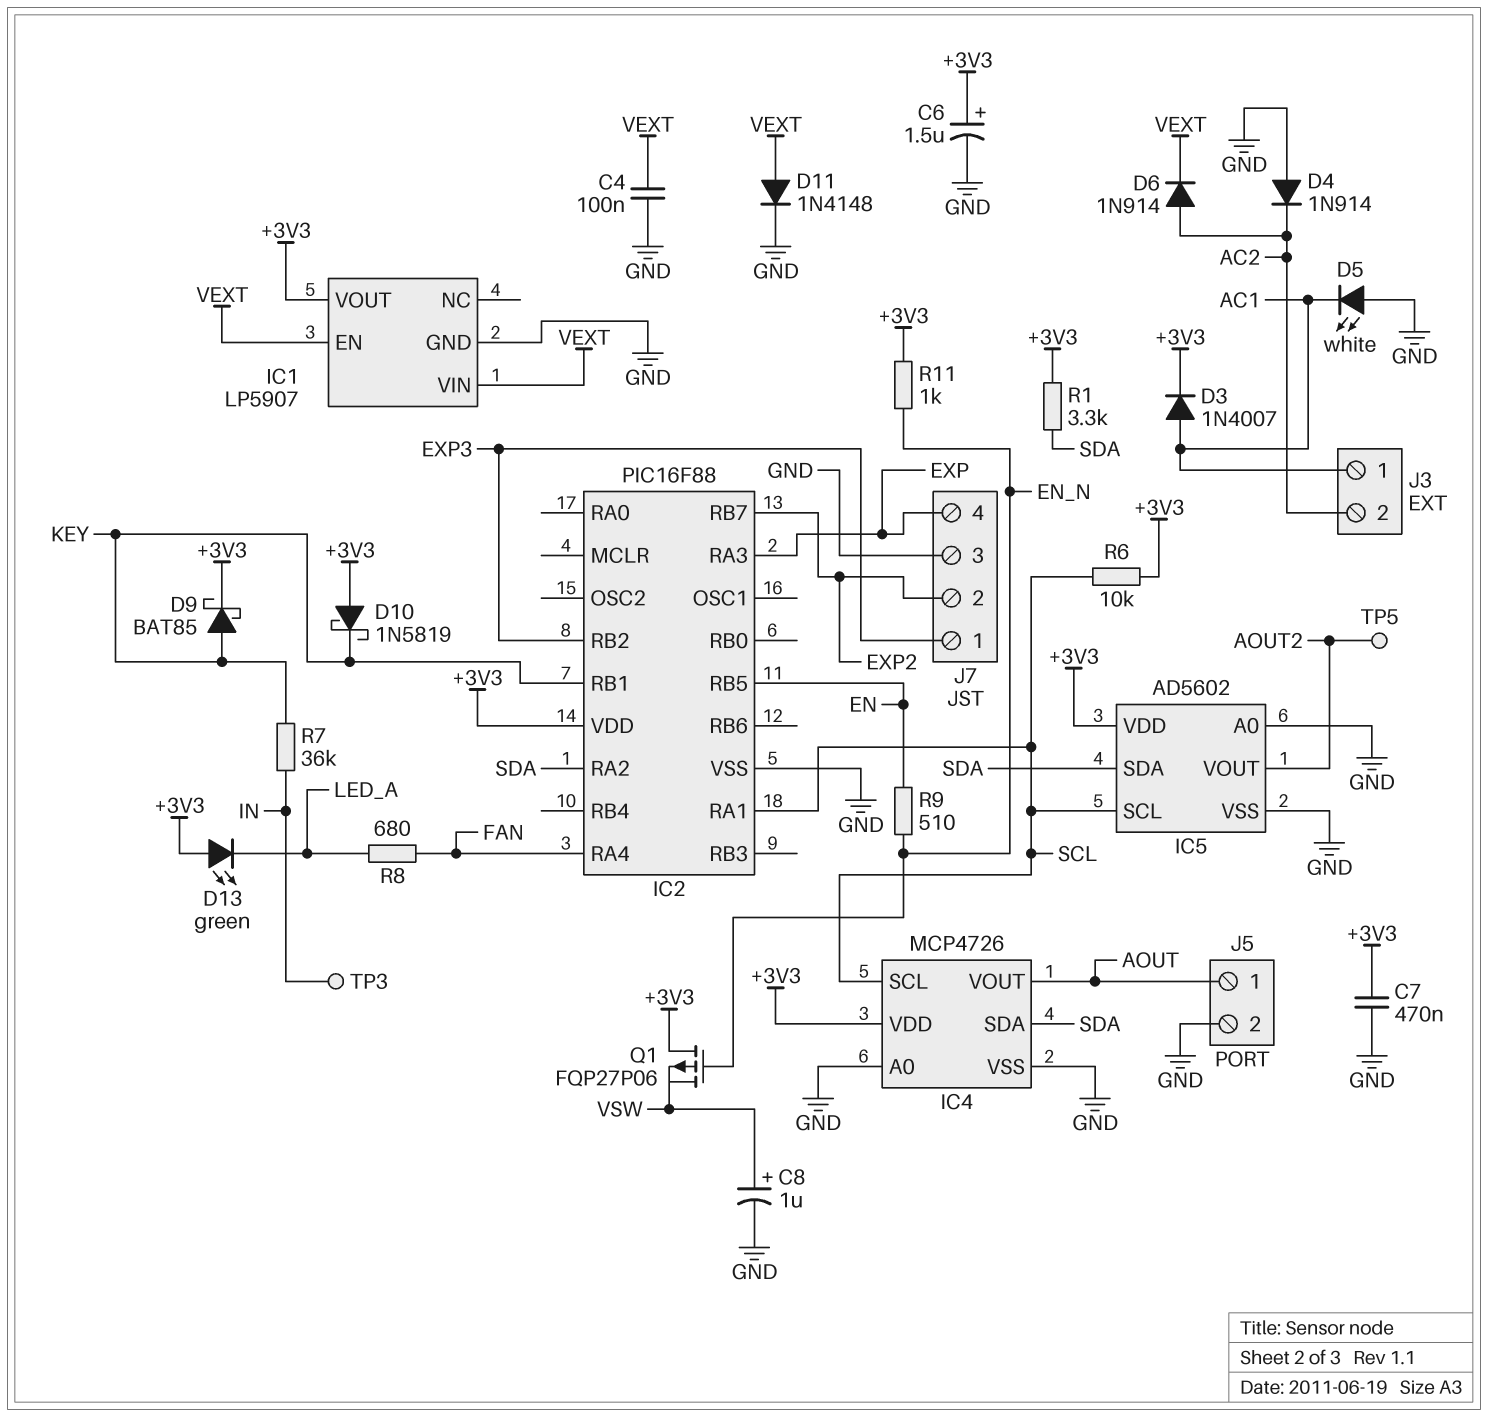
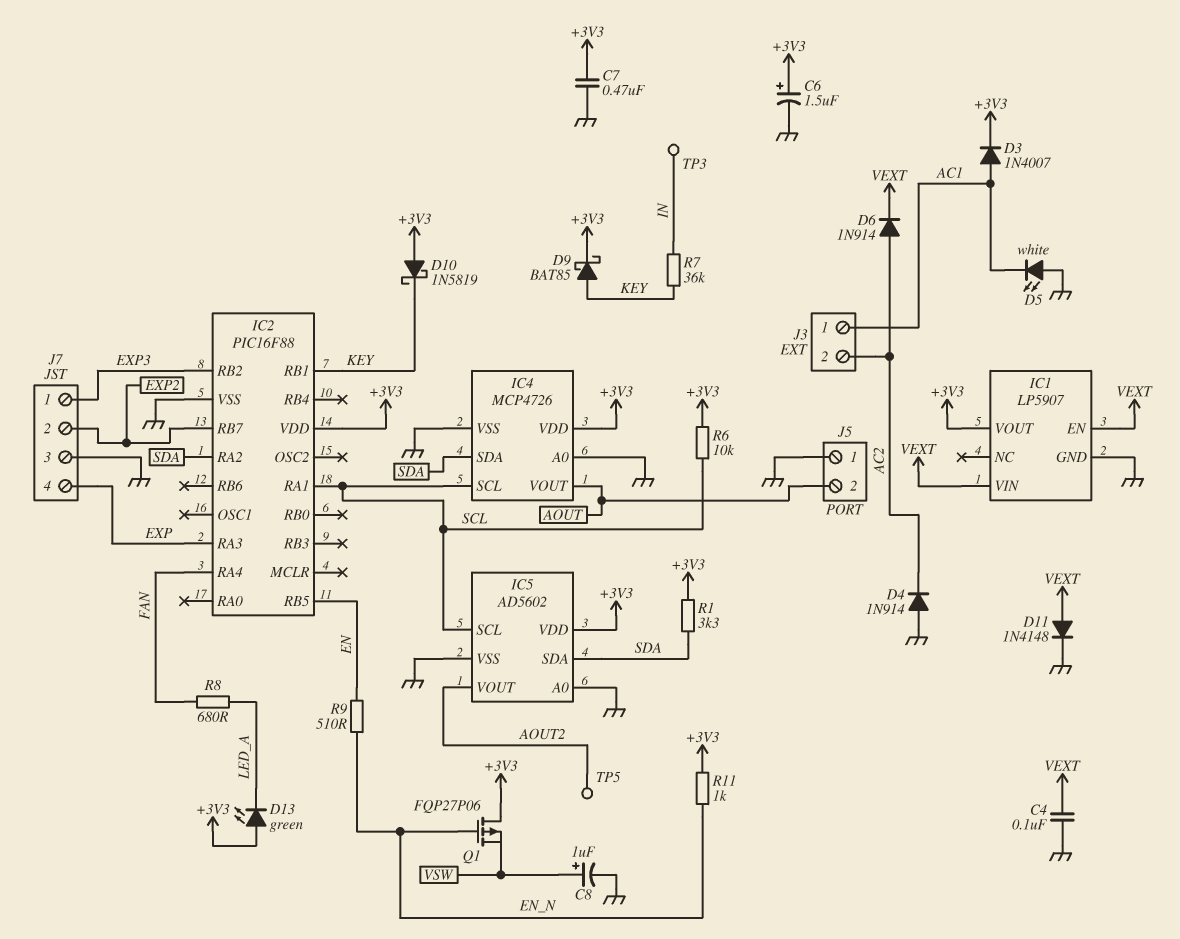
J5 pin 1: AOUT -> GND
J5 pin 2: GND -> AOUT

